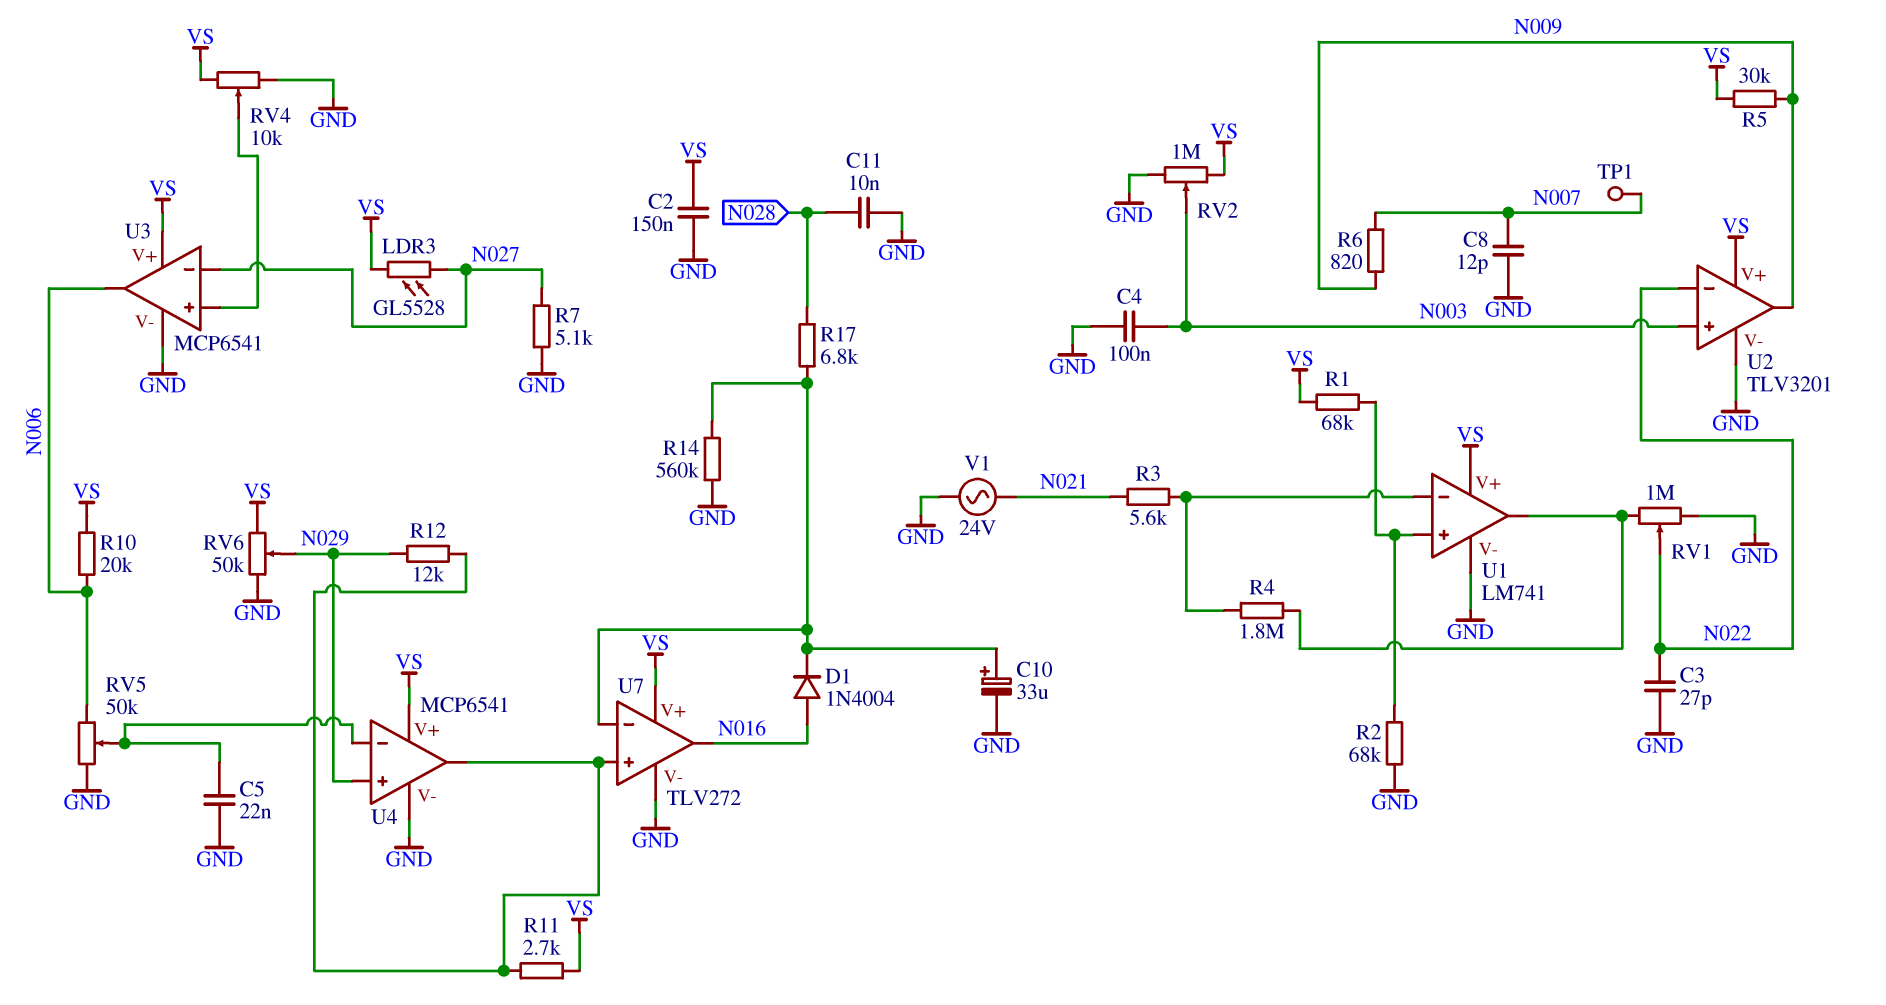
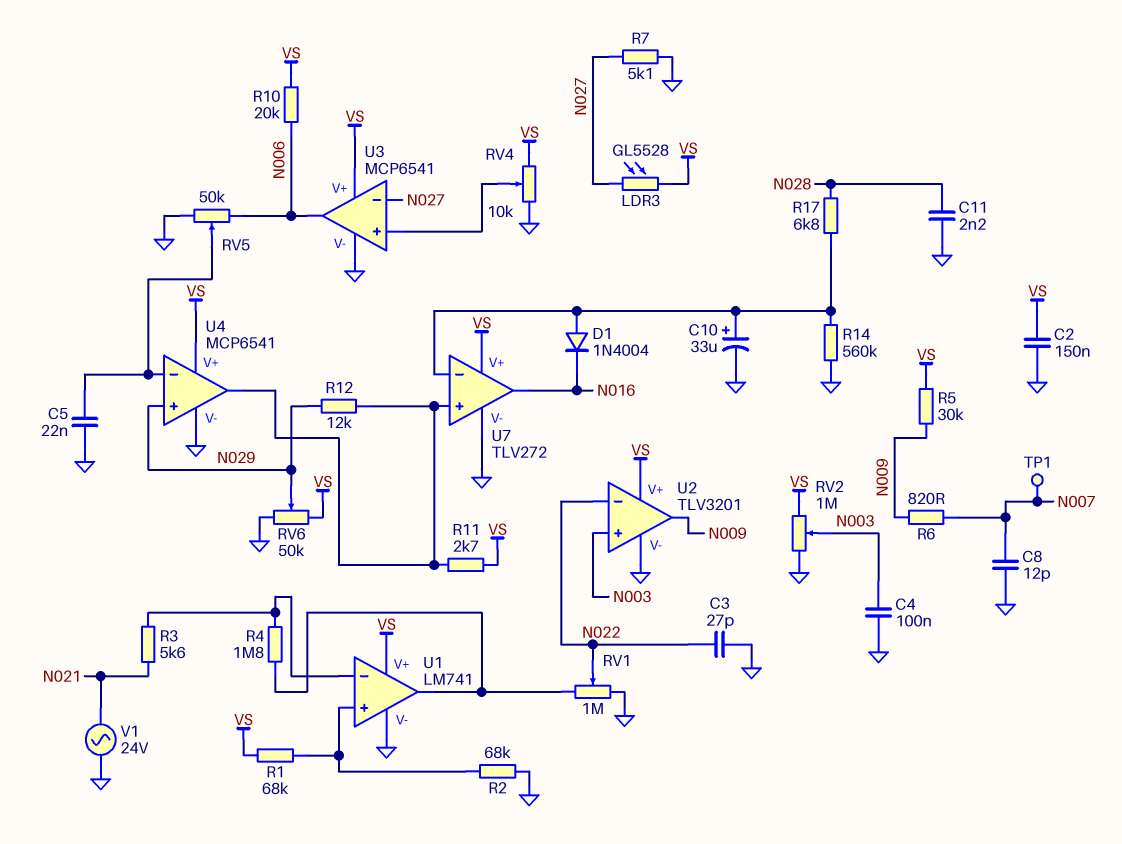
C11: 10nF (GND, N028) -> 2.2nF (GND, N028)
D1: diode 1N4004 (A N016, K U7/in-) -> diode 1N4004 (A U7/in-, K N016)

